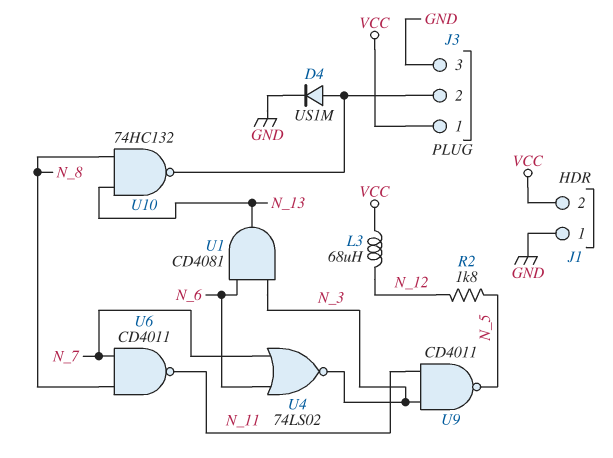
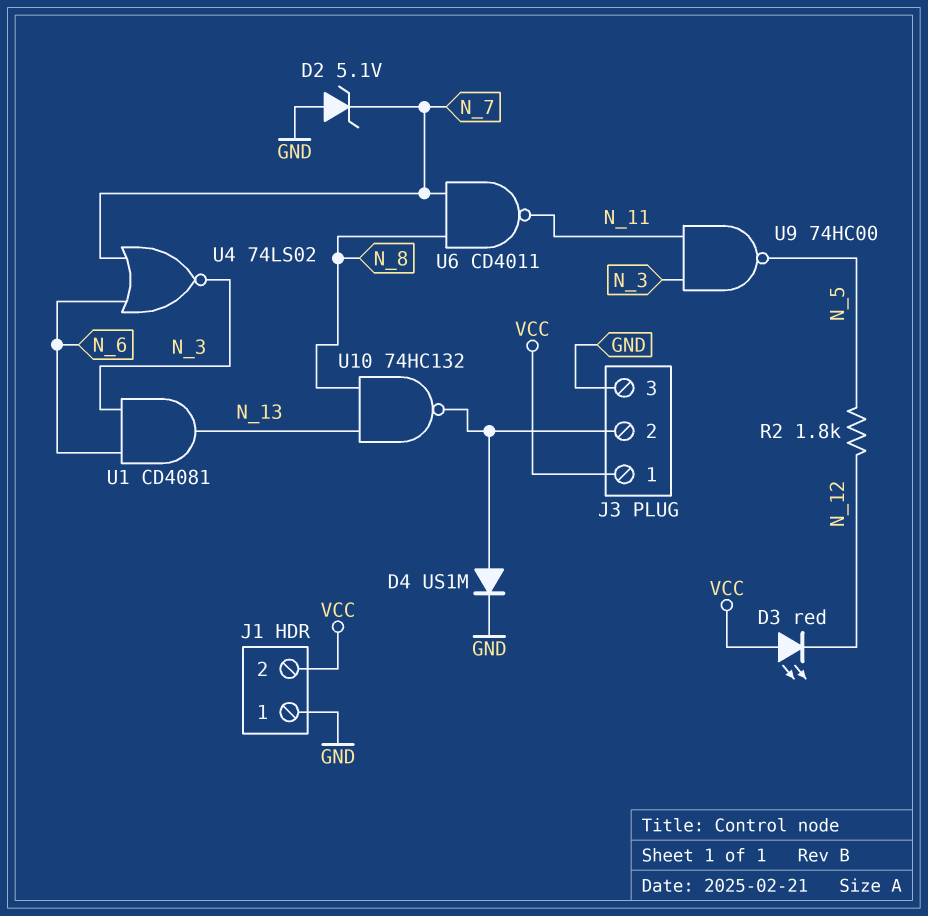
D2: none -> zener 5.1V (A GND, K N_7)
D3: none -> LED red (A VCC, K N_12)
L3: 68uH (N_12, VCC) -> none
U9: NAND CD4011 (in N_3, in N_11, out N_5) -> NAND 74HC00 (in N_3, in N_11, out N_5)

